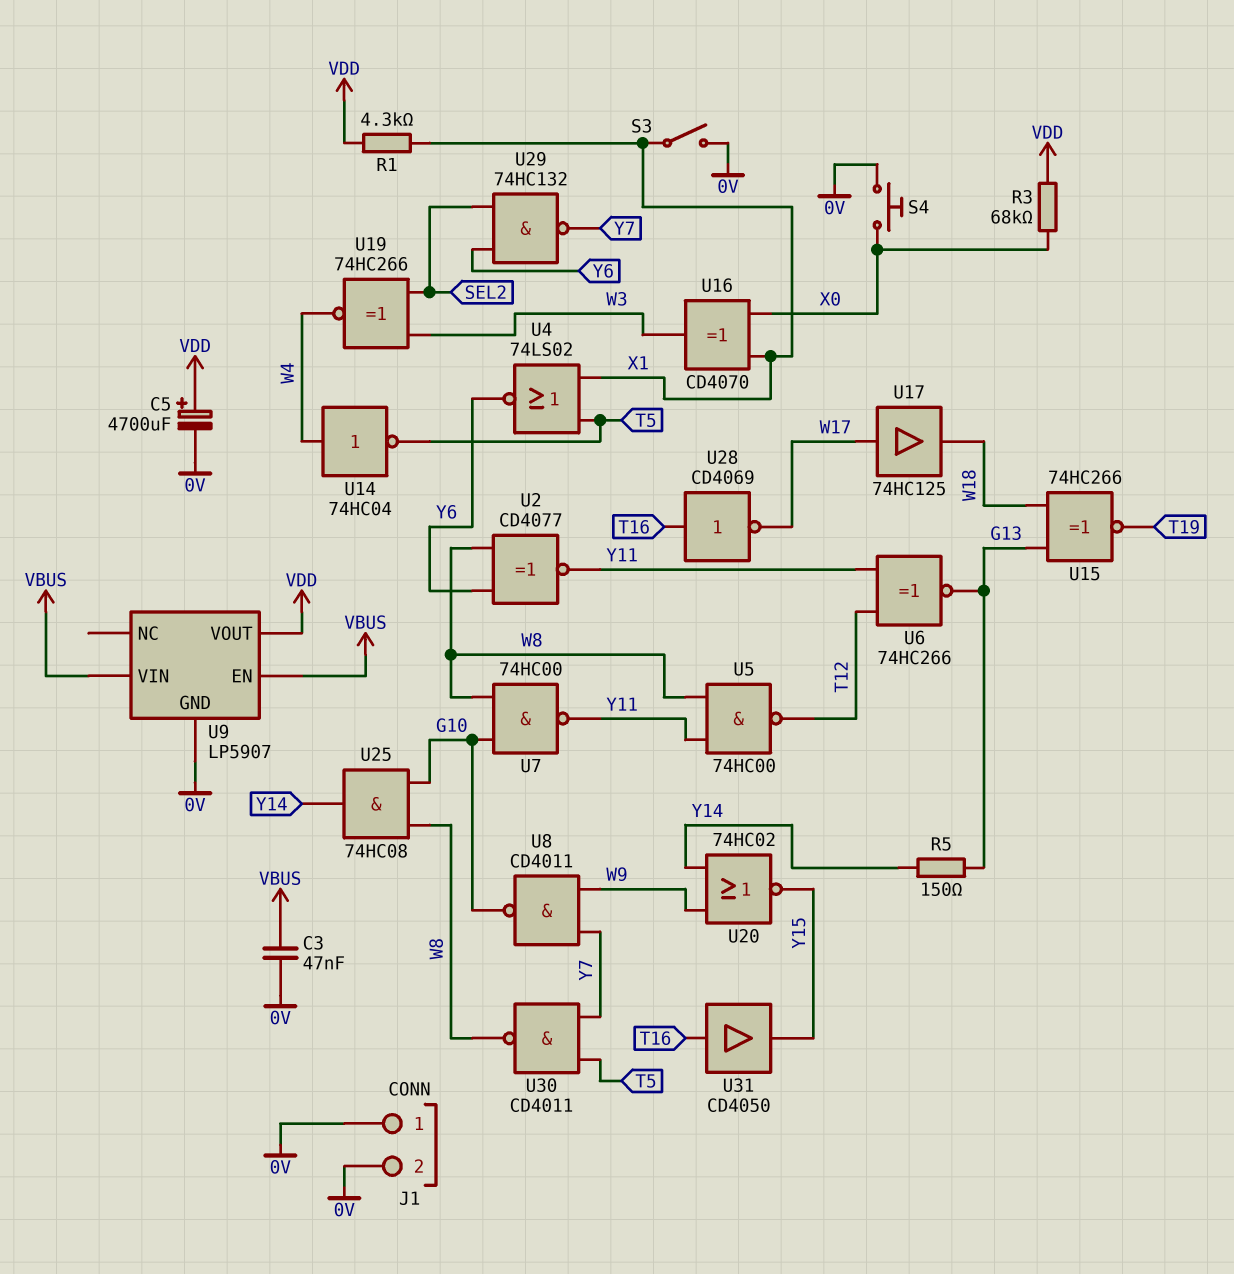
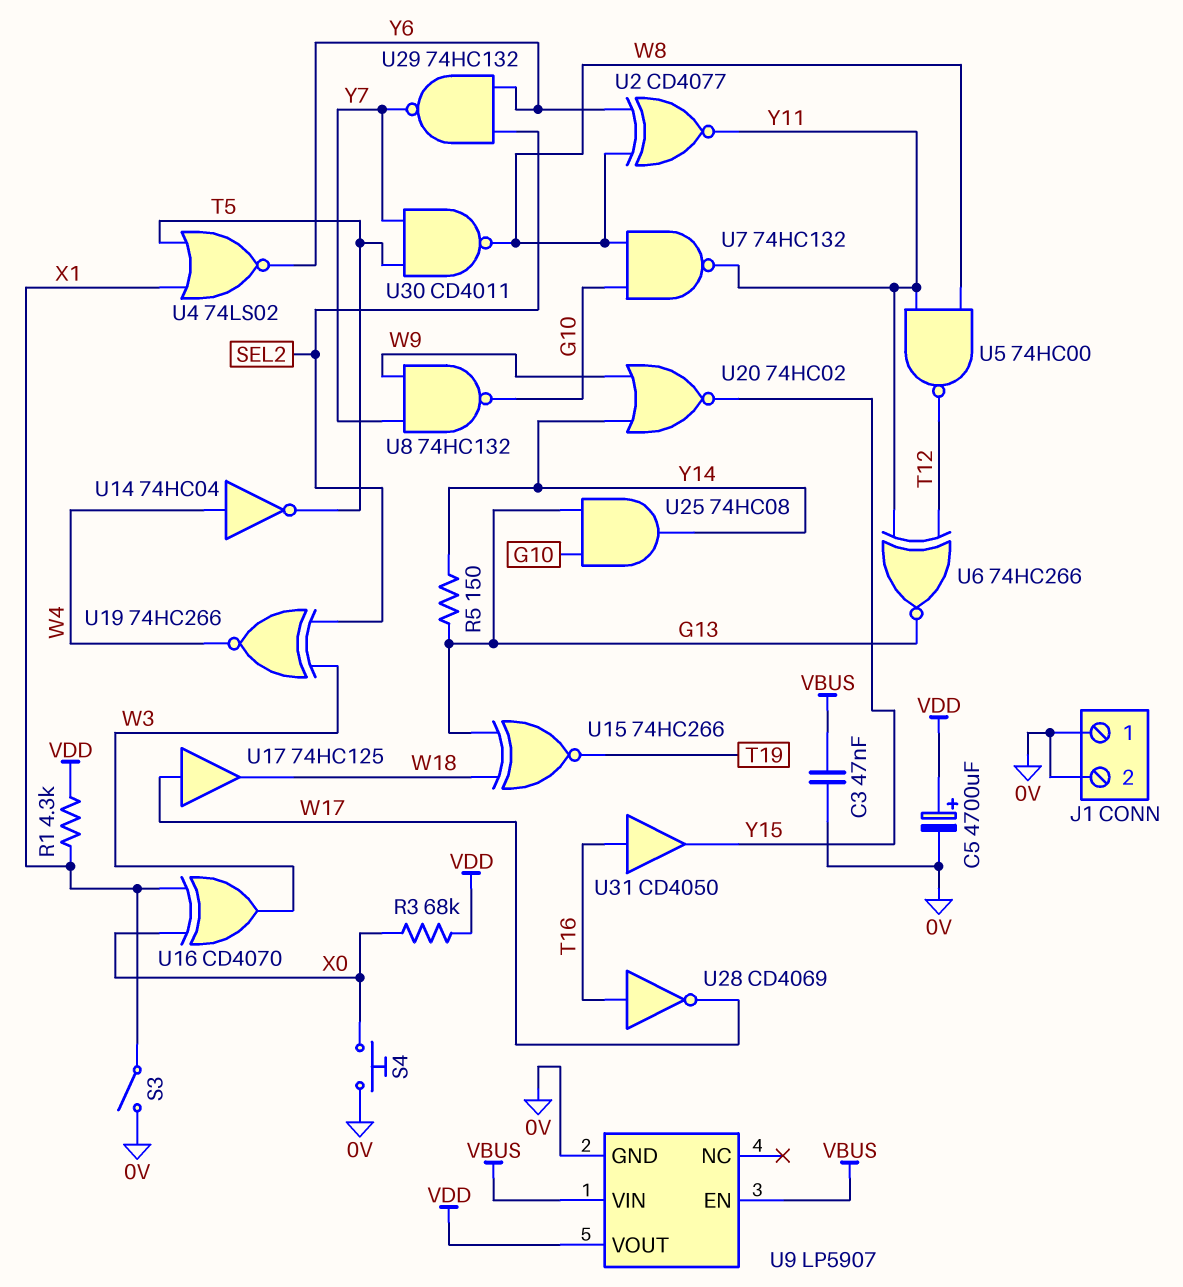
U7: NAND 74HC00 (in G10, in W8, out Y11) -> NAND 74HC132 (in G10, in W8, out Y11)
U8: NAND CD4011 (in W9, in Y7, out G10) -> NAND 74HC132 (in W9, in Y7, out G10)
U25: AND 74HC08 (in G10, in W8, out Y14) -> AND 74HC08 (in G10, in G13, out Y14)

